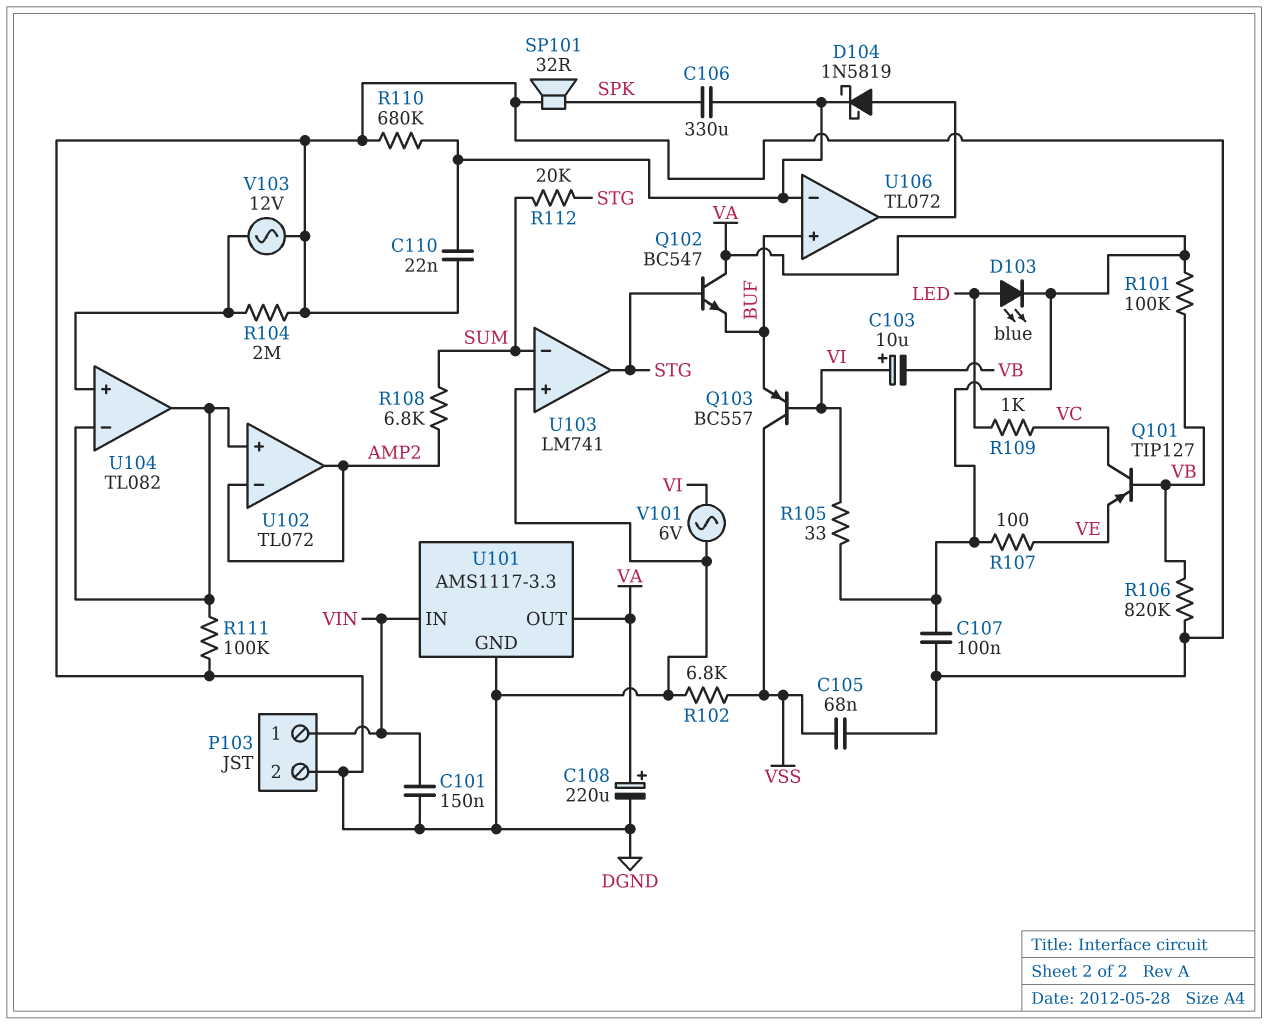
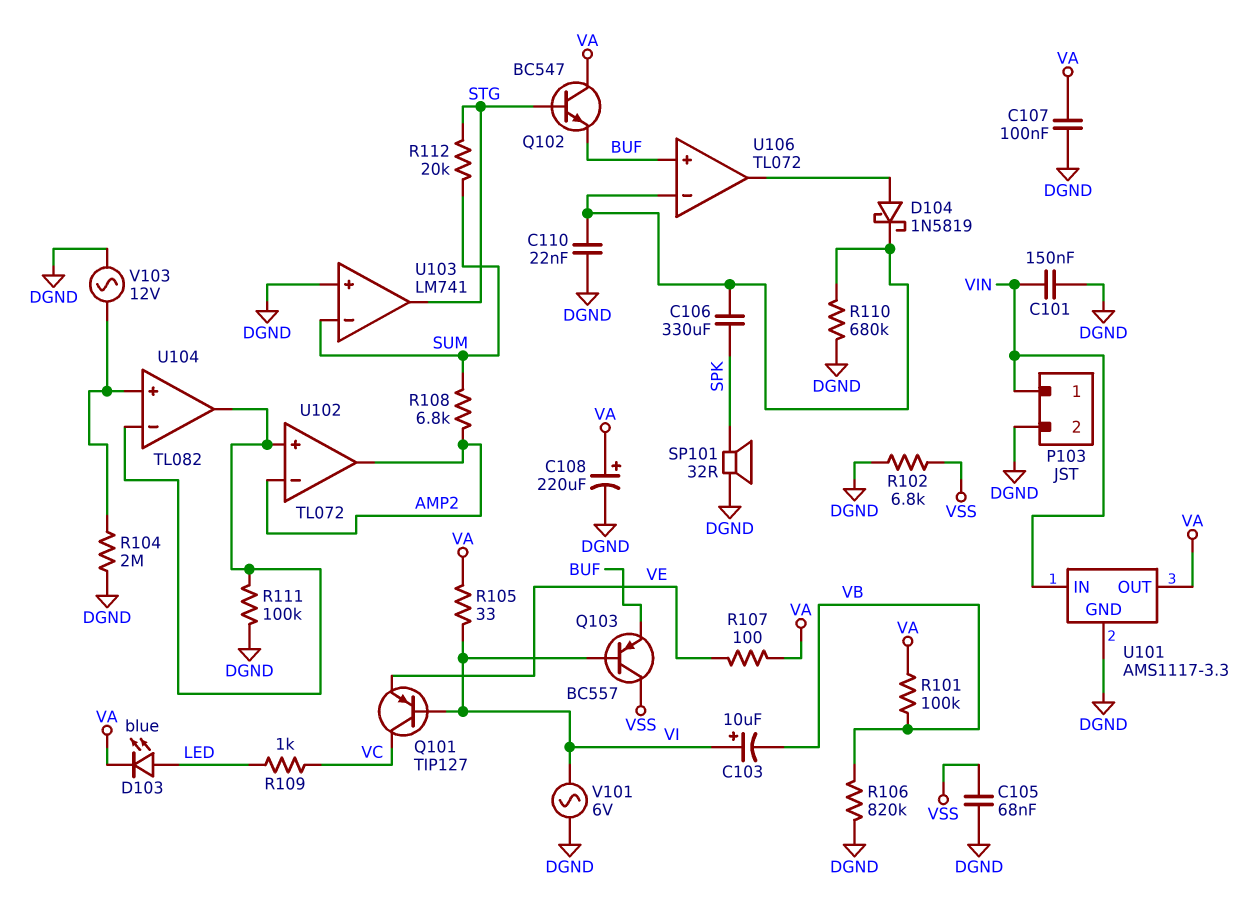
Q101: PNP TIP127 (B VB, C VC, E VE) -> PNP TIP127 (B VI, C VC, E VE)

